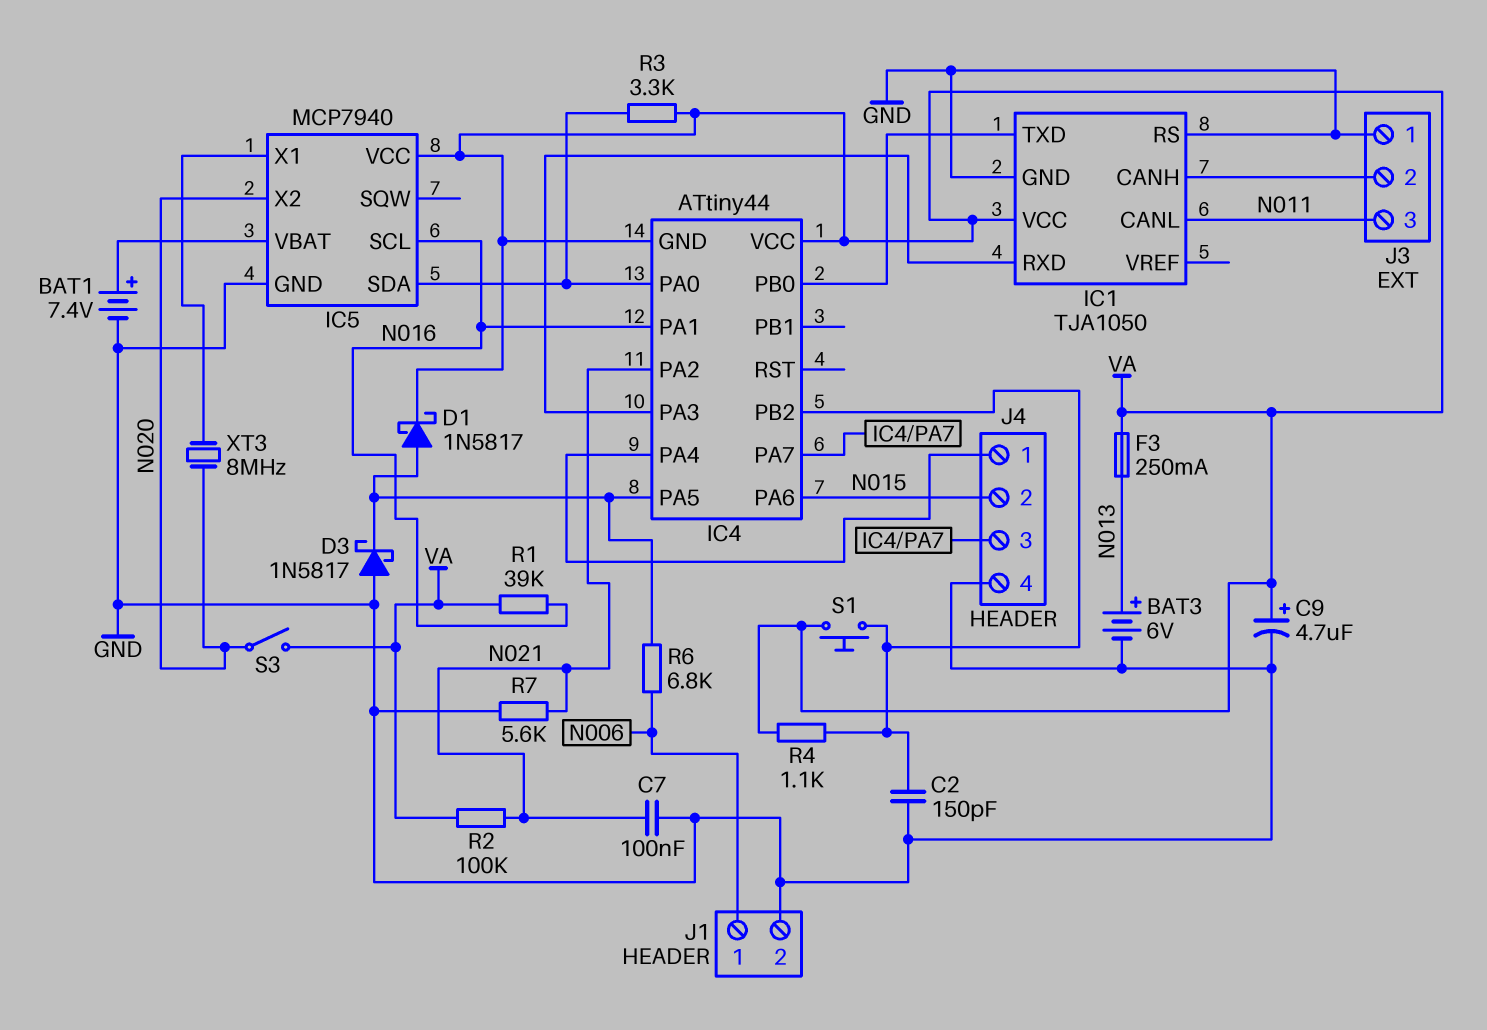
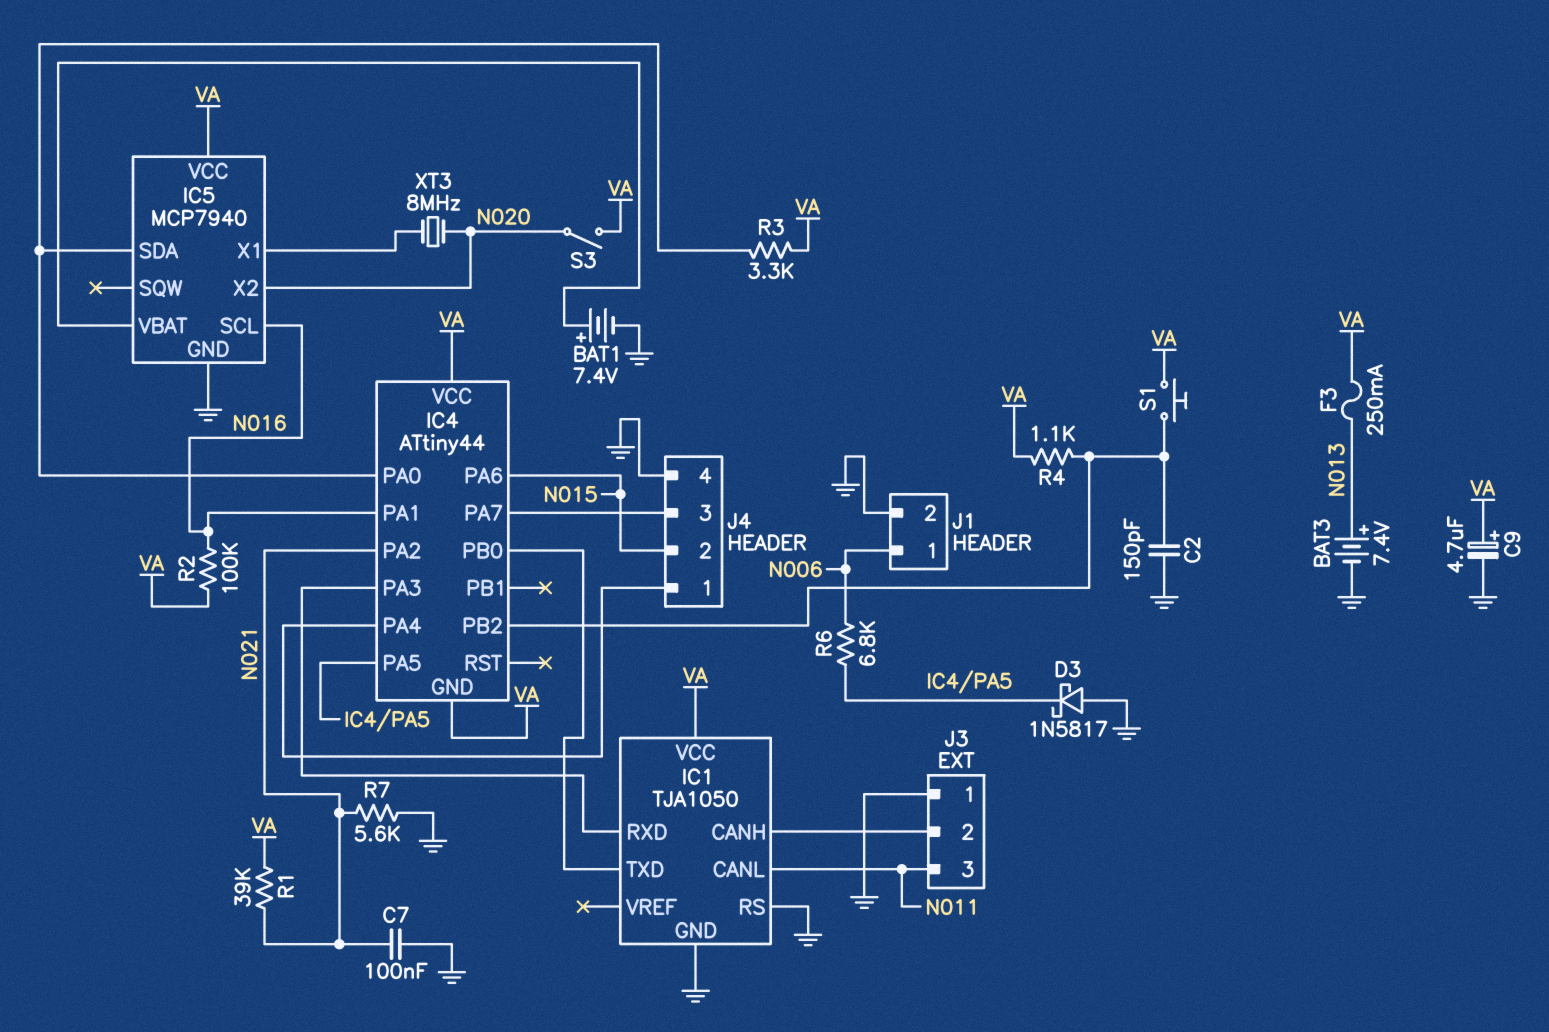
BAT3: 6V (plus N013, minus GND) -> 7.4V (plus N013, minus GND)
D1: schottky 1N5817 (A IC4/PA5, K VA) -> none
R1: 39k (N016, VA) -> 39k (N021, VA)
R2: 100k (N021, VA) -> 100k (N016, VA)

